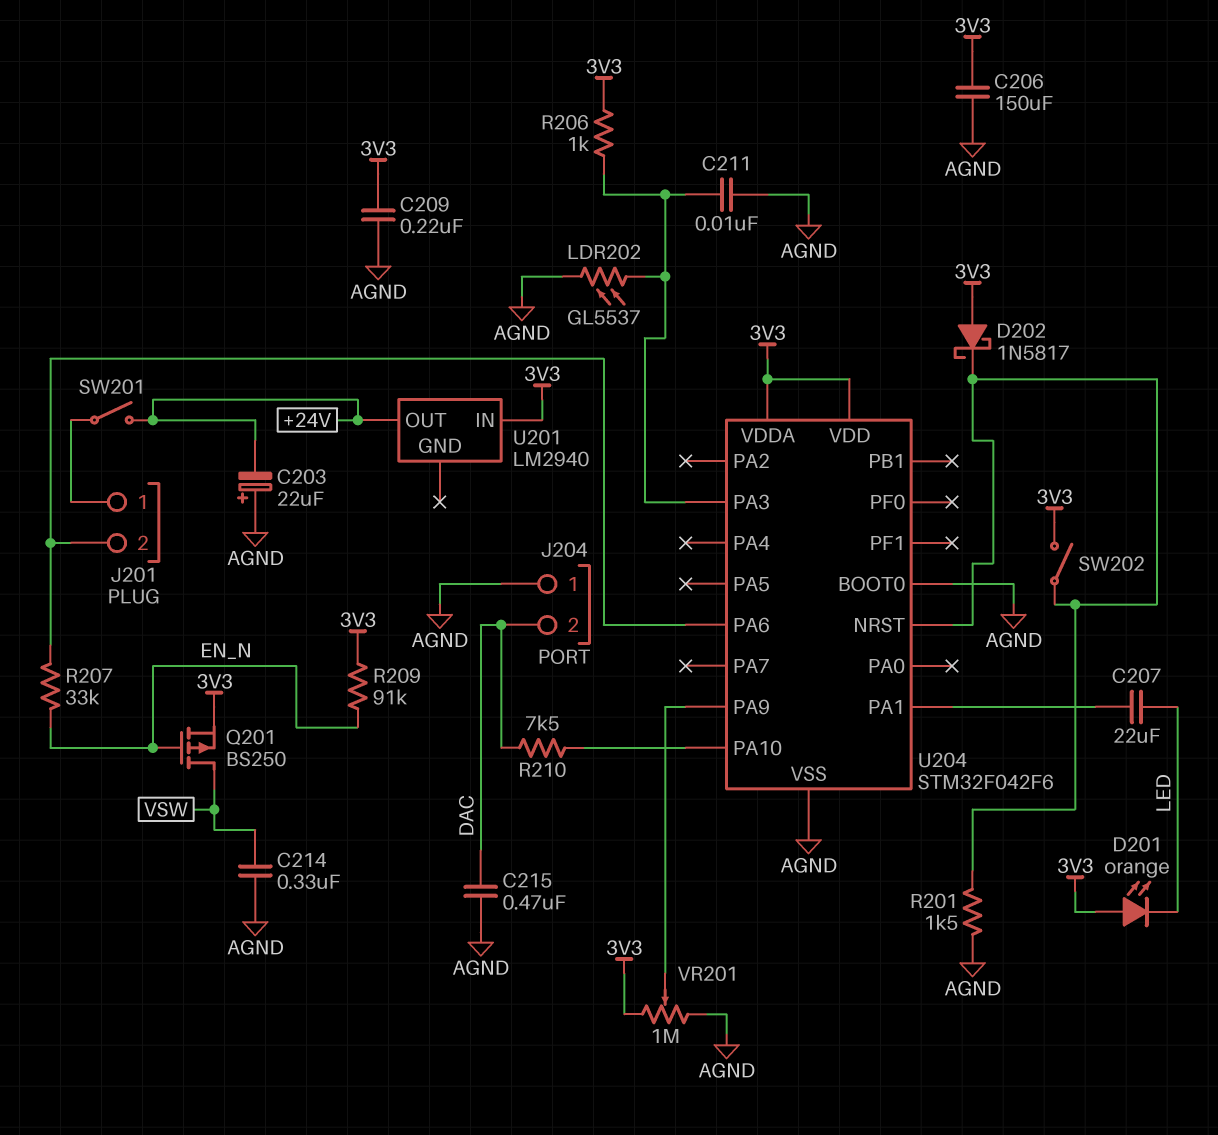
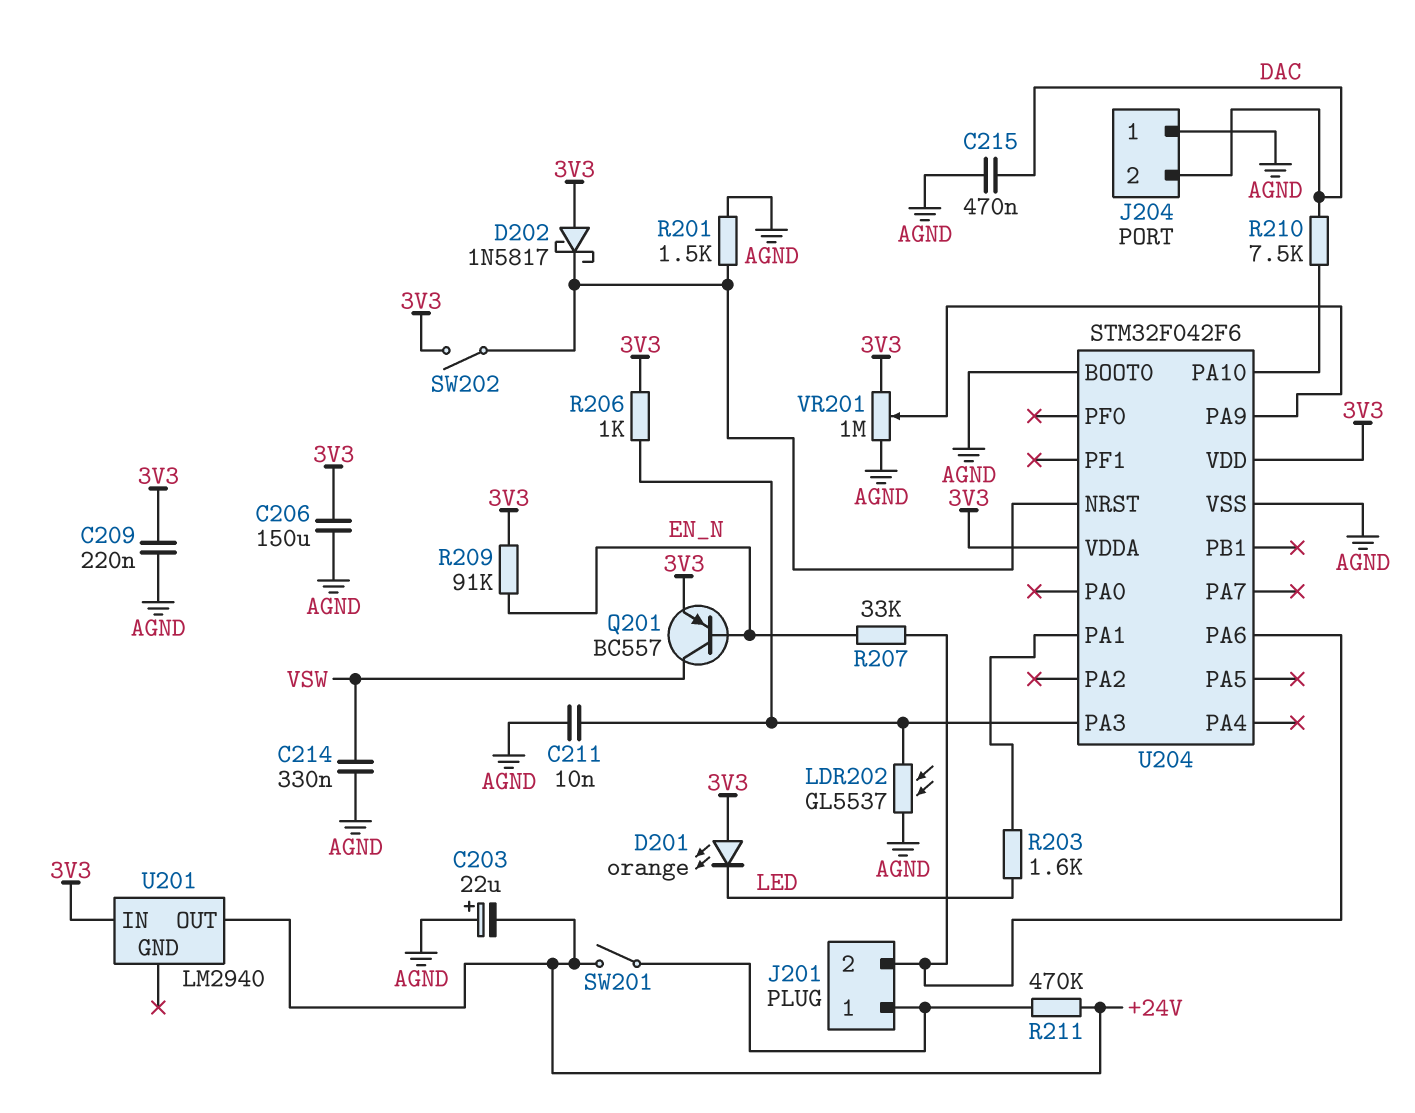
C207: 22uF (LED, U204/PA1) -> none
Q201: PMOS BS250 (G EN_N, D VSW, S 3V3) -> PNP BC557 (B EN_N, C VSW, E 3V3)
R203: none -> 1.6k (LED, U204/PA1)
R211: none -> 470k (+24V, J201/1)

